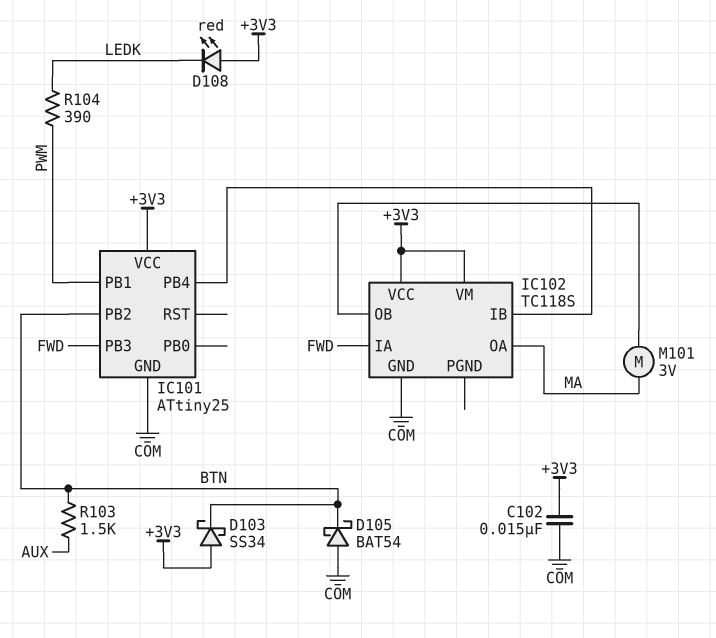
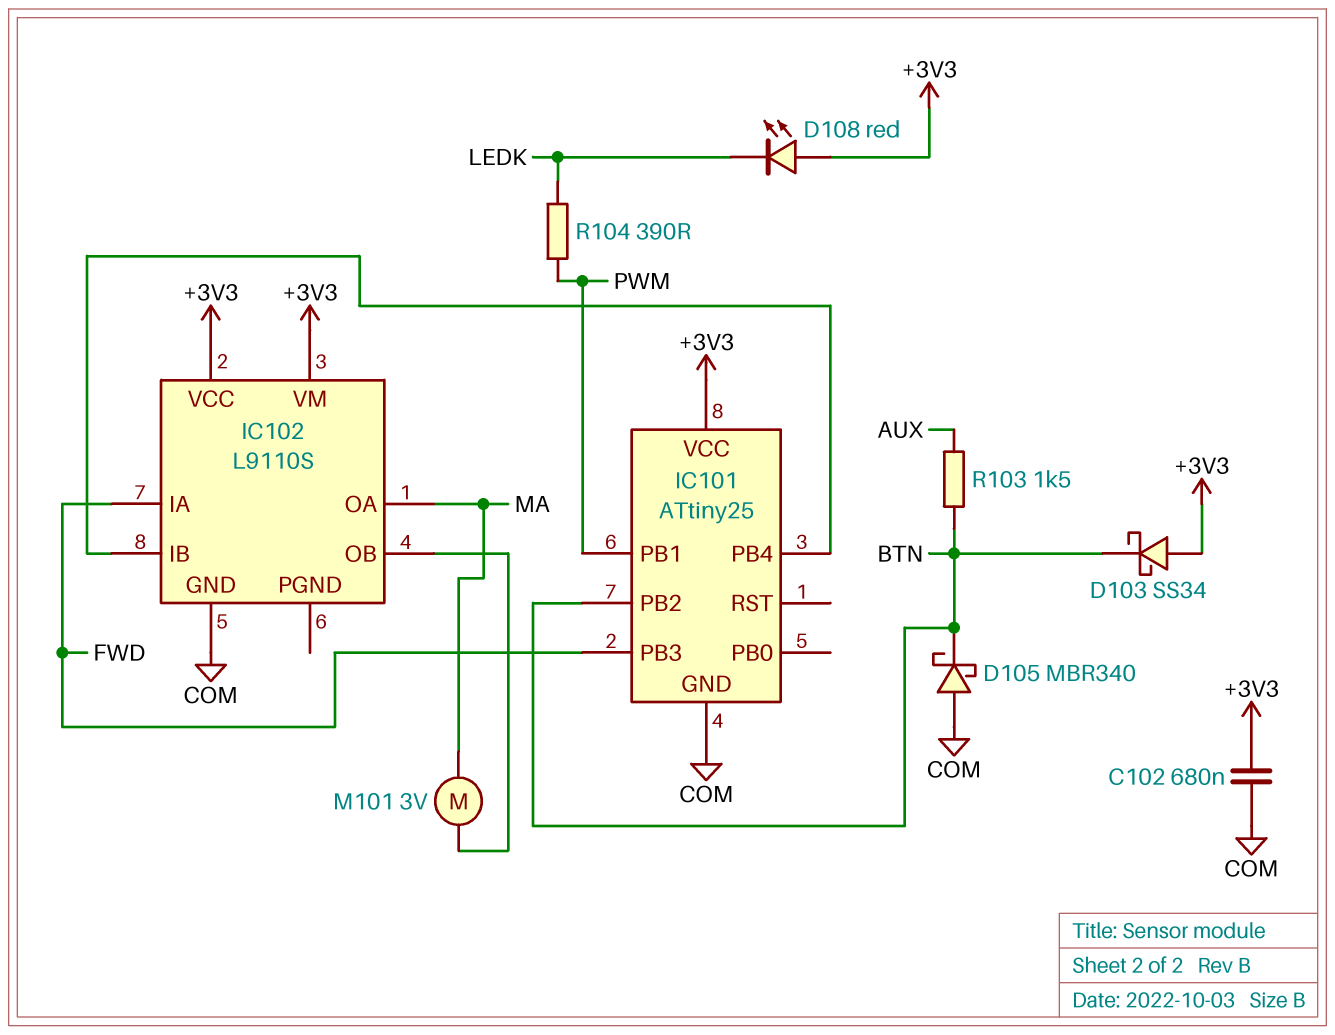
C102: 15nF (+3V3, COM) -> 680nF (+3V3, COM)
D105: schottky BAT54 (A COM, K BTN) -> schottky MBR340 (A COM, K BTN)
IC102: TC118S -> L9110S

